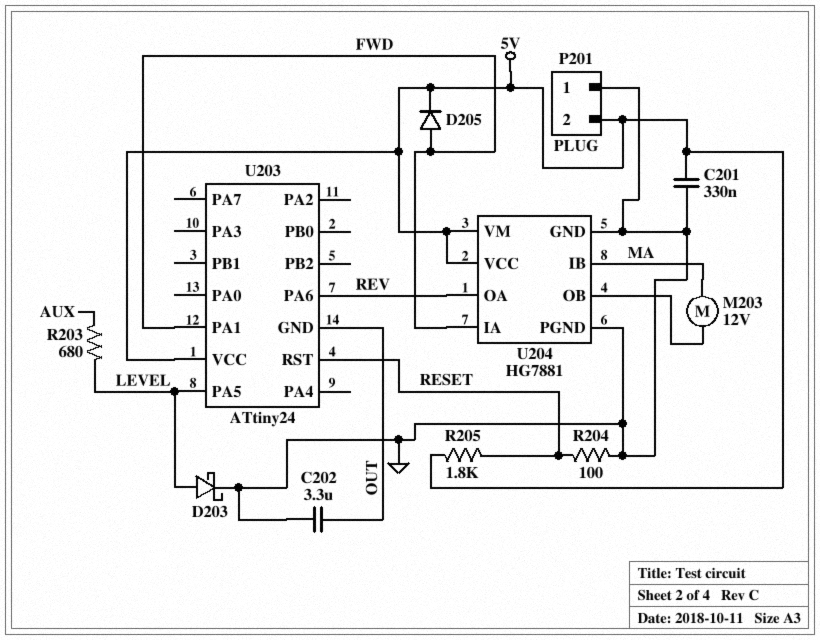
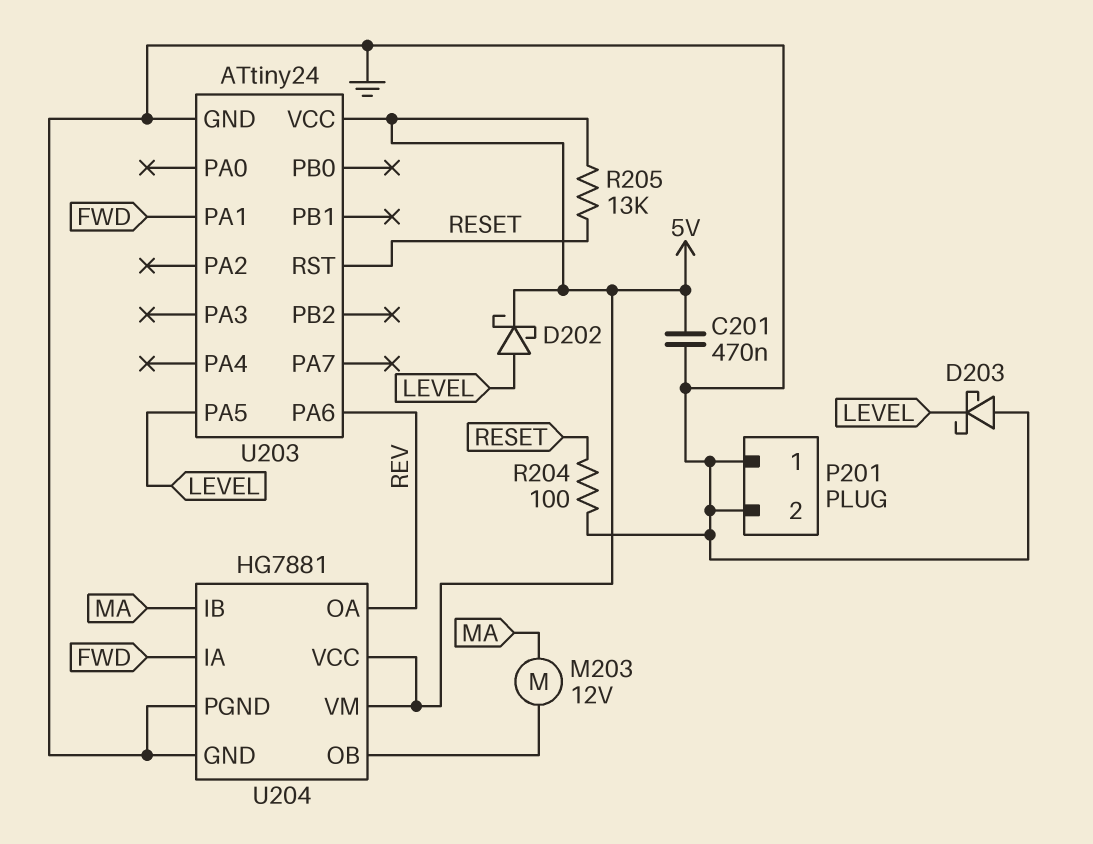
C201: 330nF (5V, GND) -> 470nF (5V, GND)
C202: 3.3uF (GND, OUT) -> none
D202: none -> schottky (A LEVEL, K 5V)
D203: schottky (A LEVEL, K GND) -> schottky (A GND, K LEVEL)
D205: diode (A FWD, K 5V) -> none
P201 pin 2: 5V -> GND
R203: 680 (AUX, LEVEL) -> none
R205: 1.8k (5V, RESET) -> 13k (5V, RESET)
U203 pin GND: OUT -> GND

